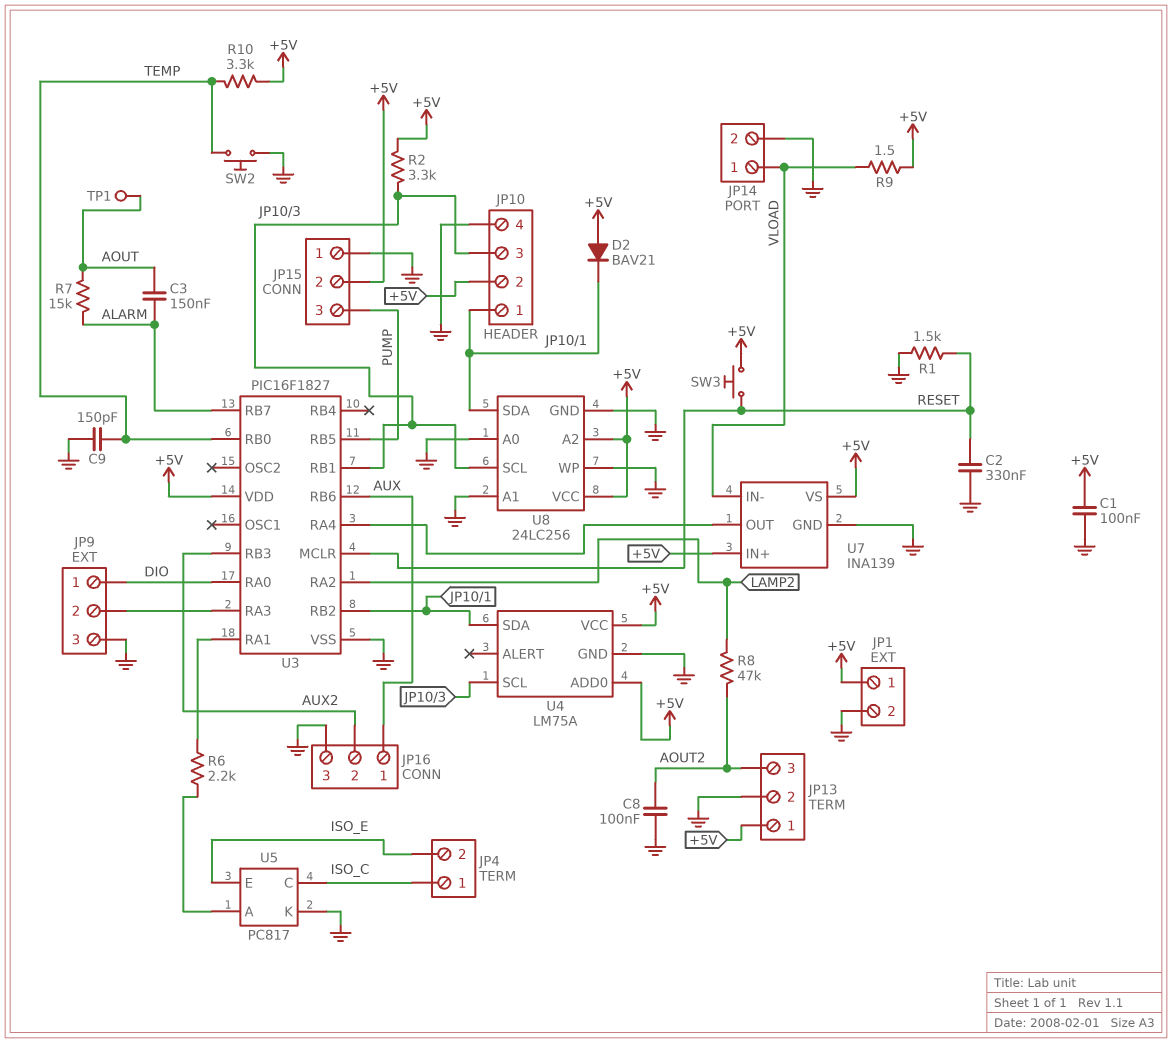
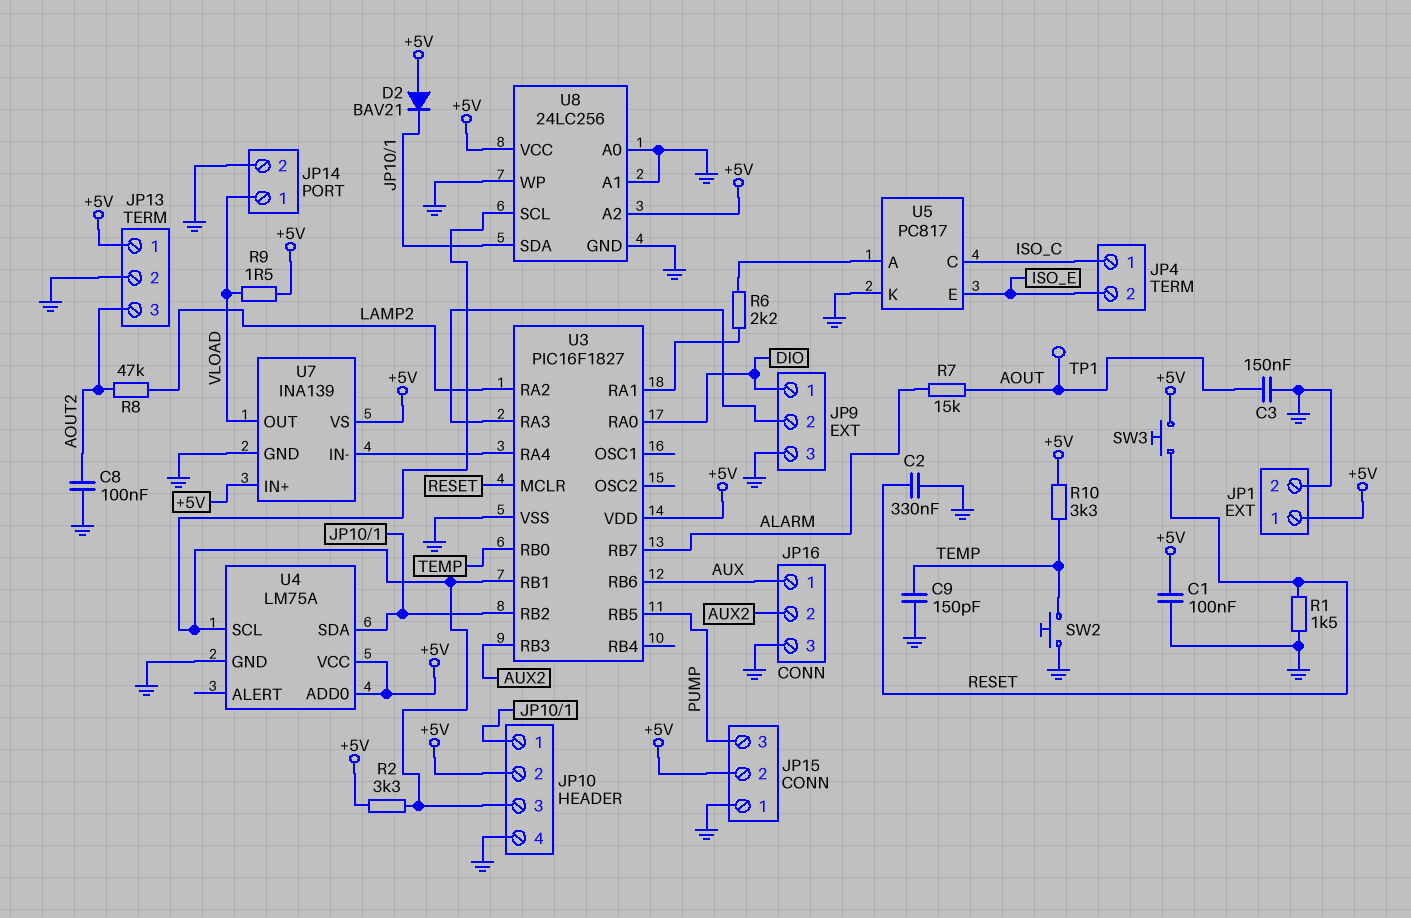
C3: 150nF (ALARM, AOUT) -> 150nF (AOUT, GND)
U7 pin IN-: VLOAD -> U3/RA4
U7 pin OUT: U3/RA4 -> VLOAD

